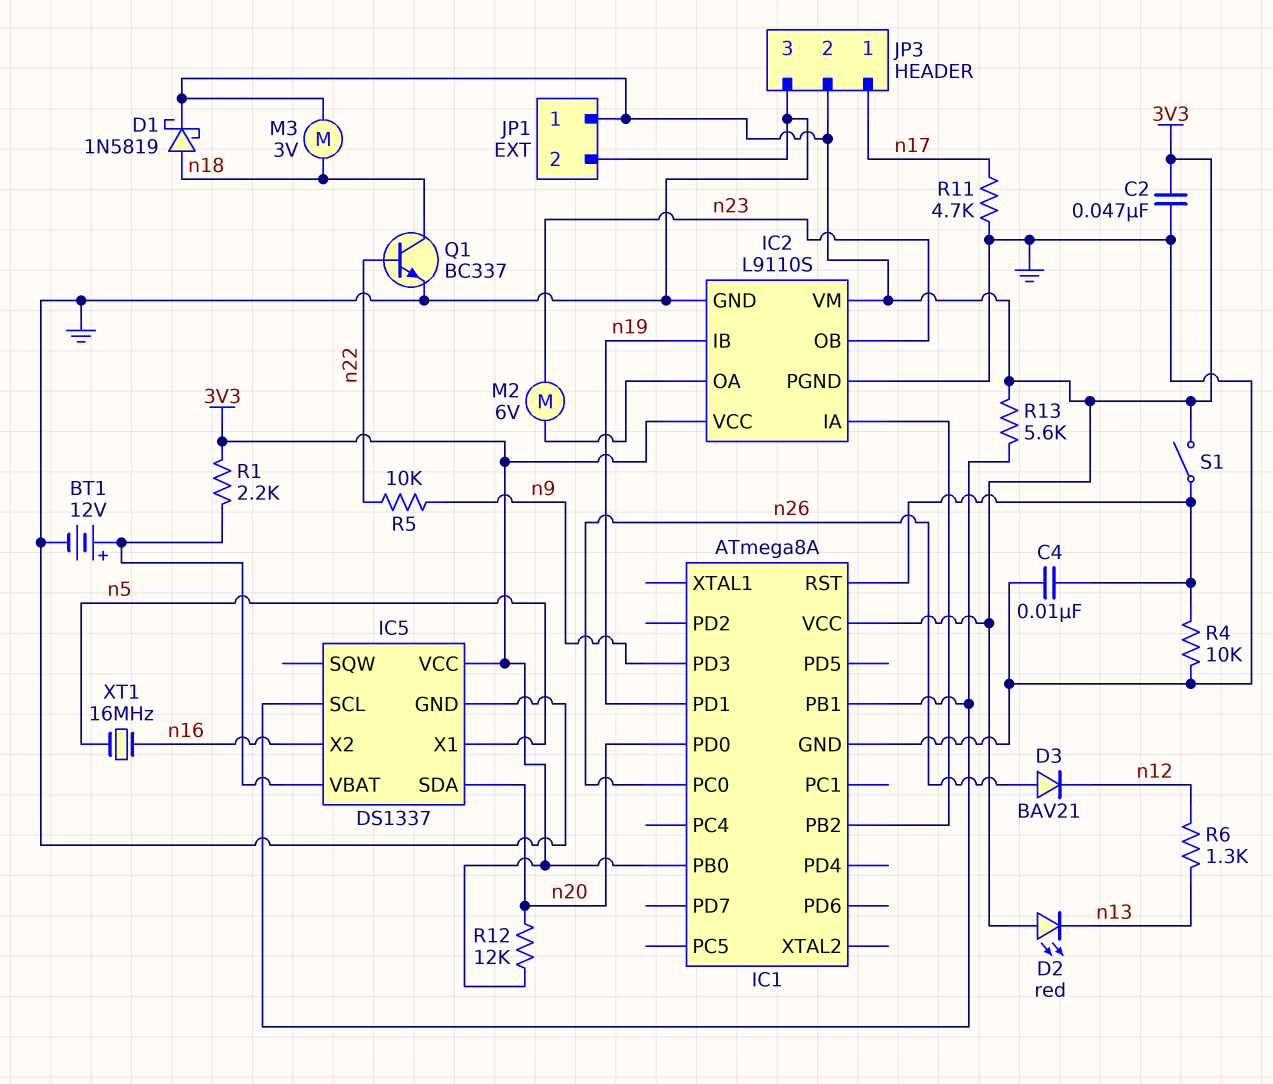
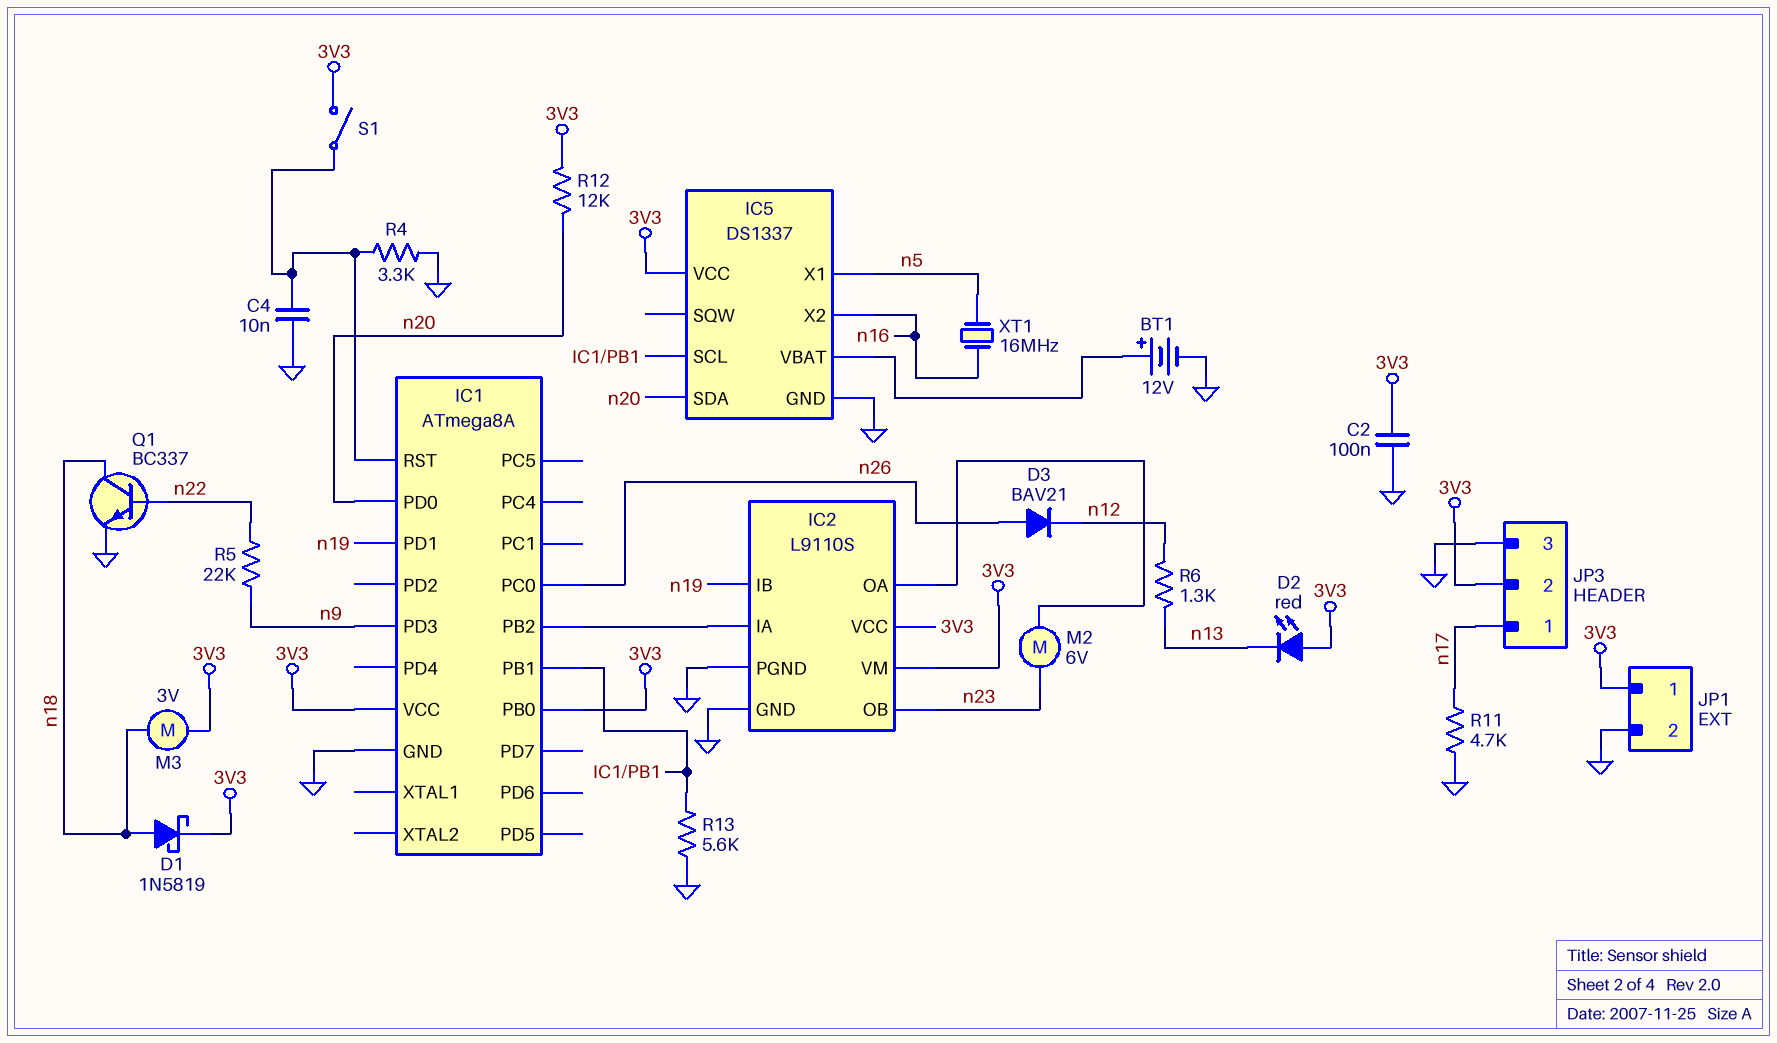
C2: 47nF (3V3, GND) -> 100nF (3V3, GND)
R1: 2.2k (3V3, IC5/VBAT) -> none
R4: 10k (GND, IC1/RST) -> 3.3k (GND, IC1/RST)
R5: 10k (n9, n22) -> 22k (n9, n22)
R13: 5.6k (3V3, IC1/PB1) -> 5.6k (GND, IC1/PB1)

